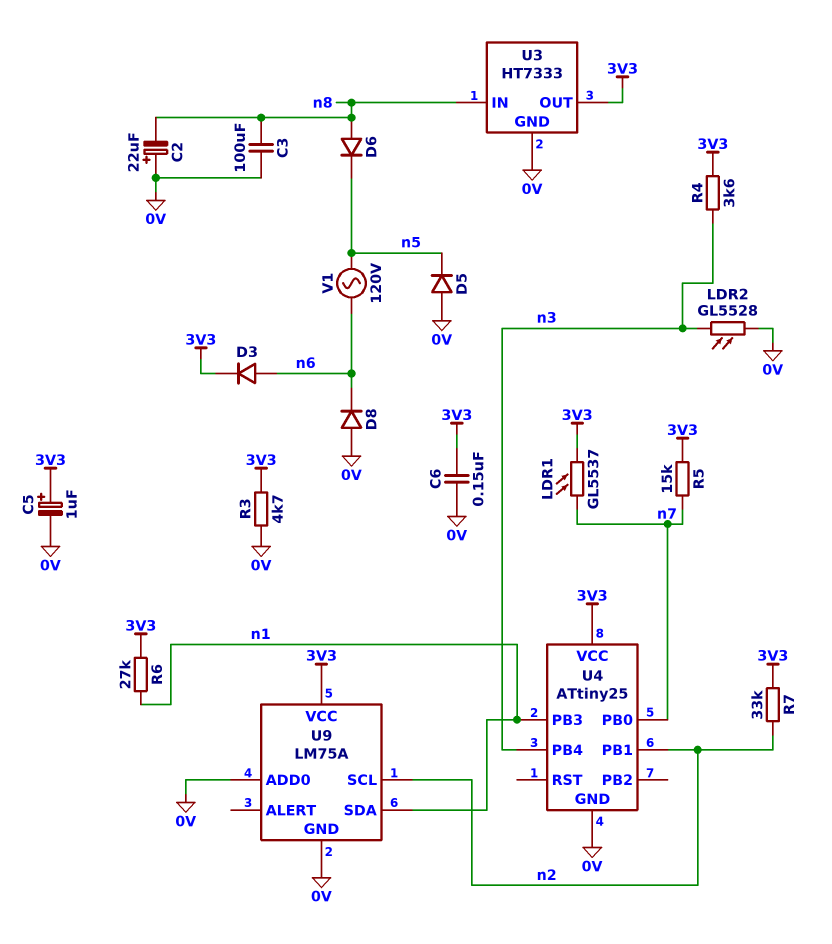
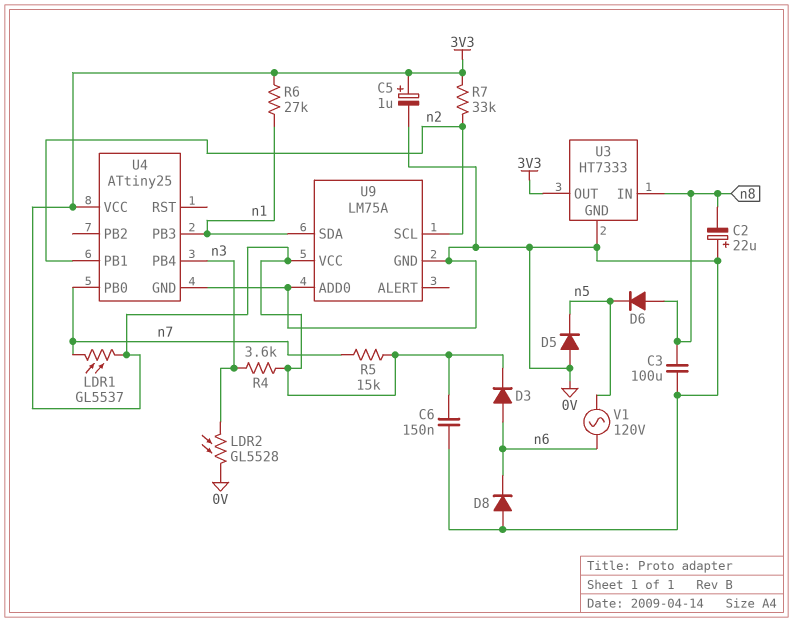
R3: 4.7k (0V, 3V3) -> none

